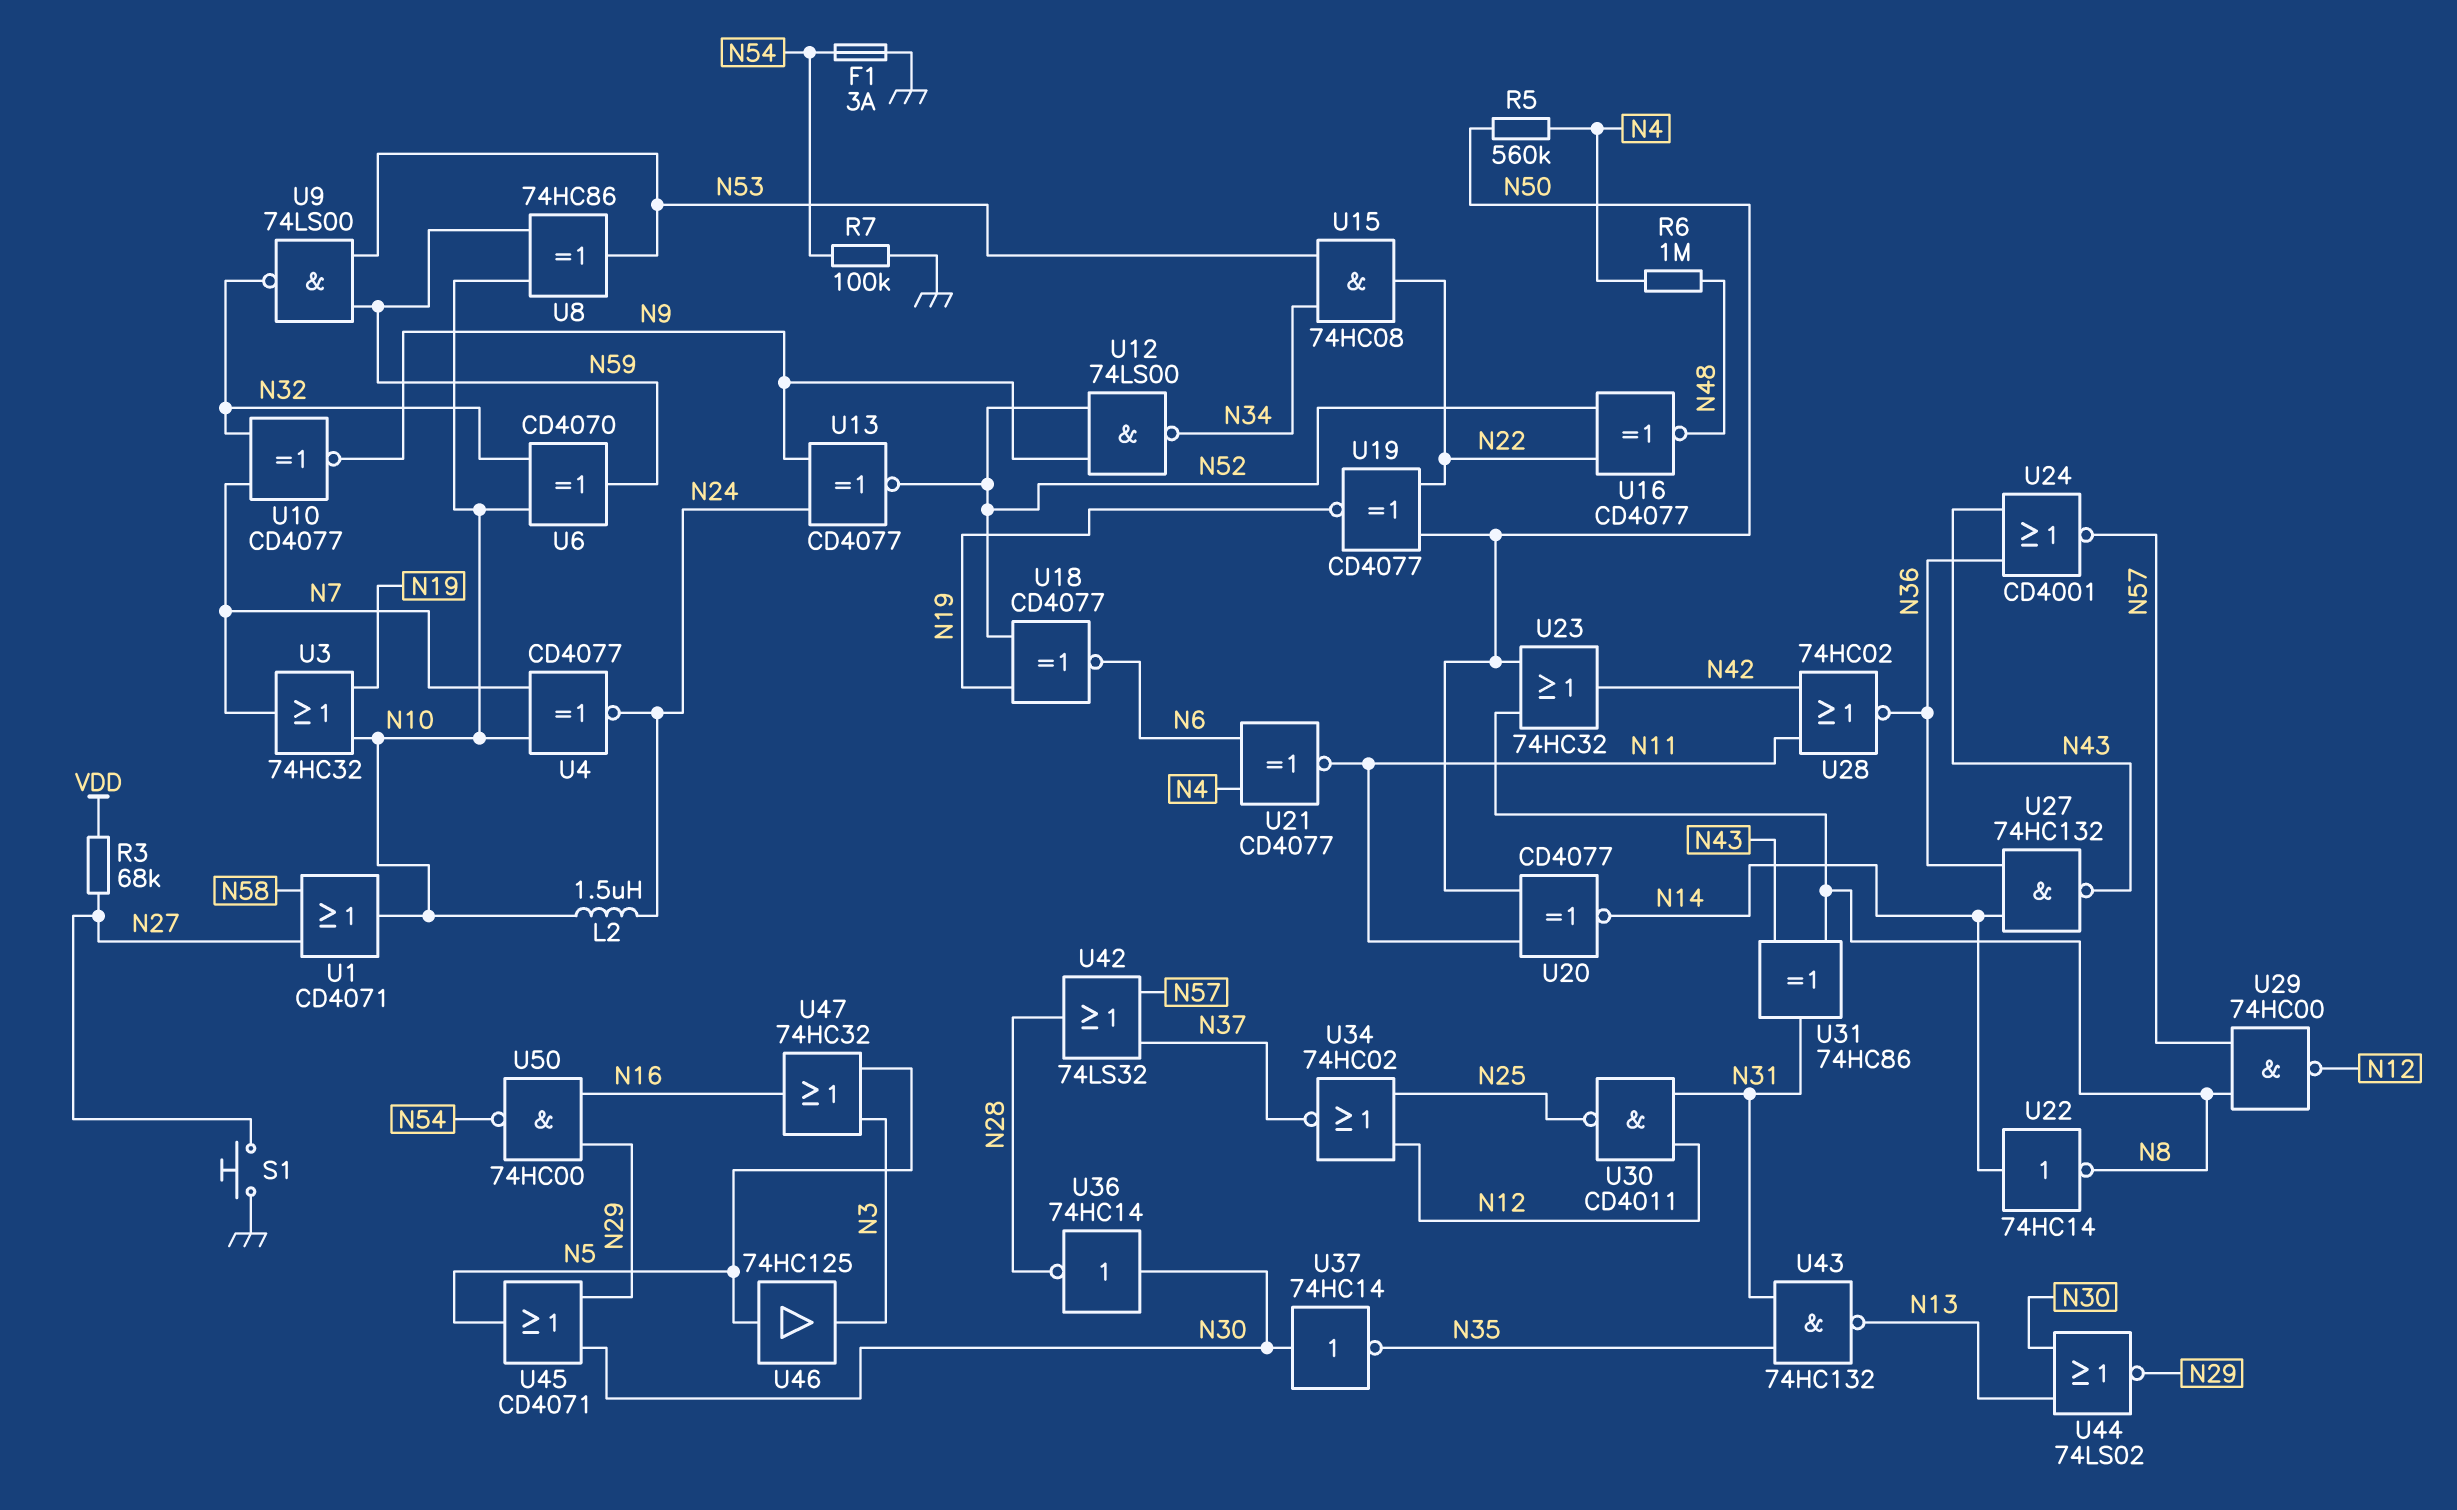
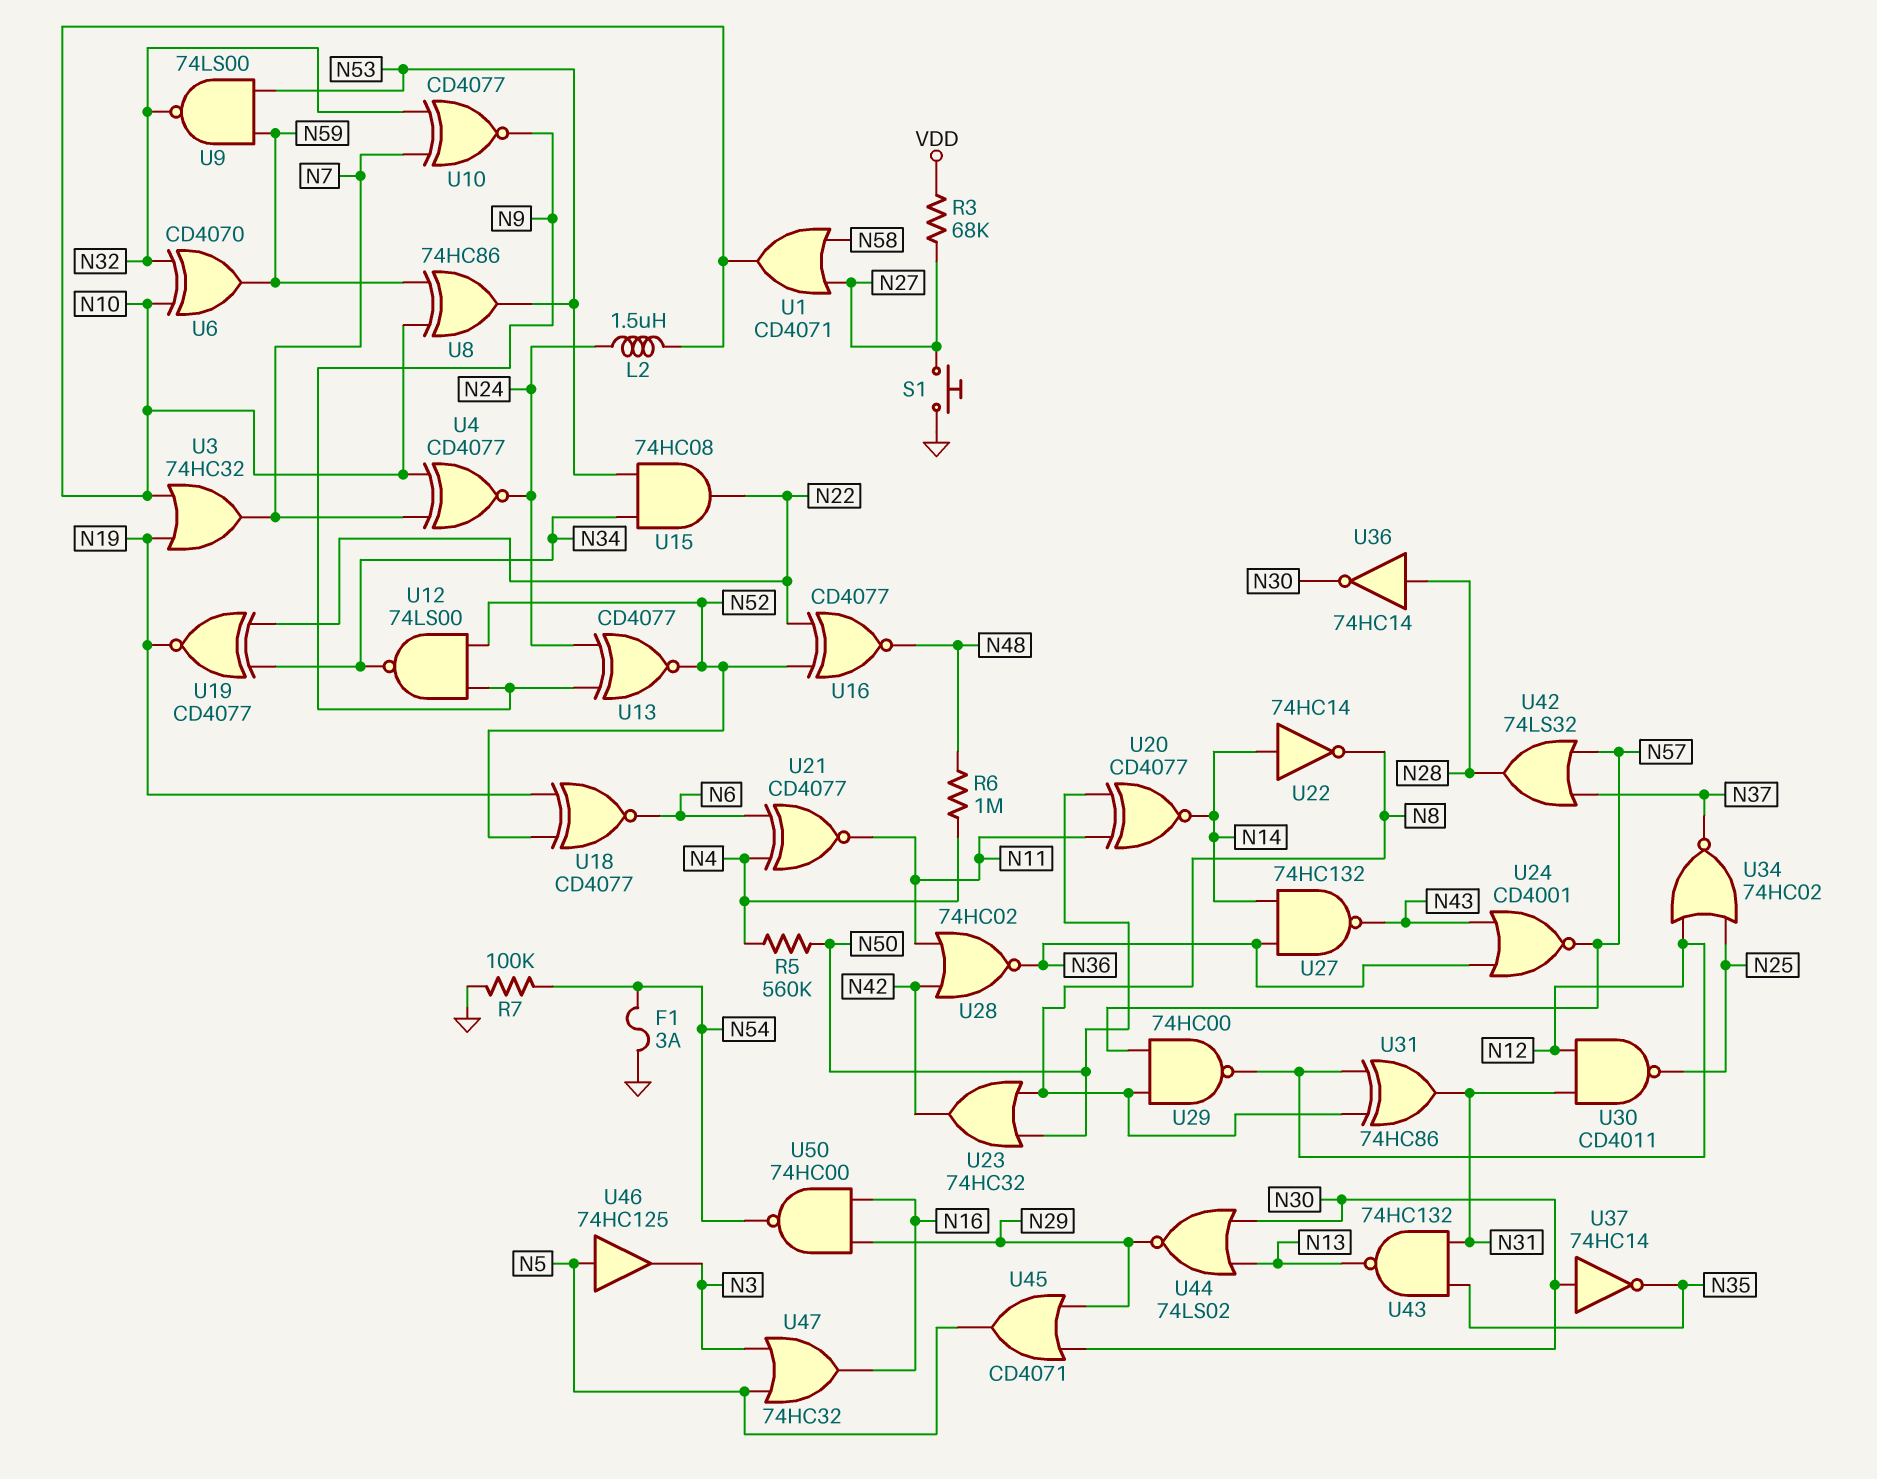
U19: XNOR CD4077 (in N22, in N50, out N19) -> XNOR CD4077 (in N22, in N34, out N19)
U31: XOR 74HC86 (in N8, in N43, out N31) -> XOR 74HC86 (in N8, in N12, out N31)
U36: NOT 74HC14 (in N30, out N28) -> NOT 74HC14 (in N28, out N30)

